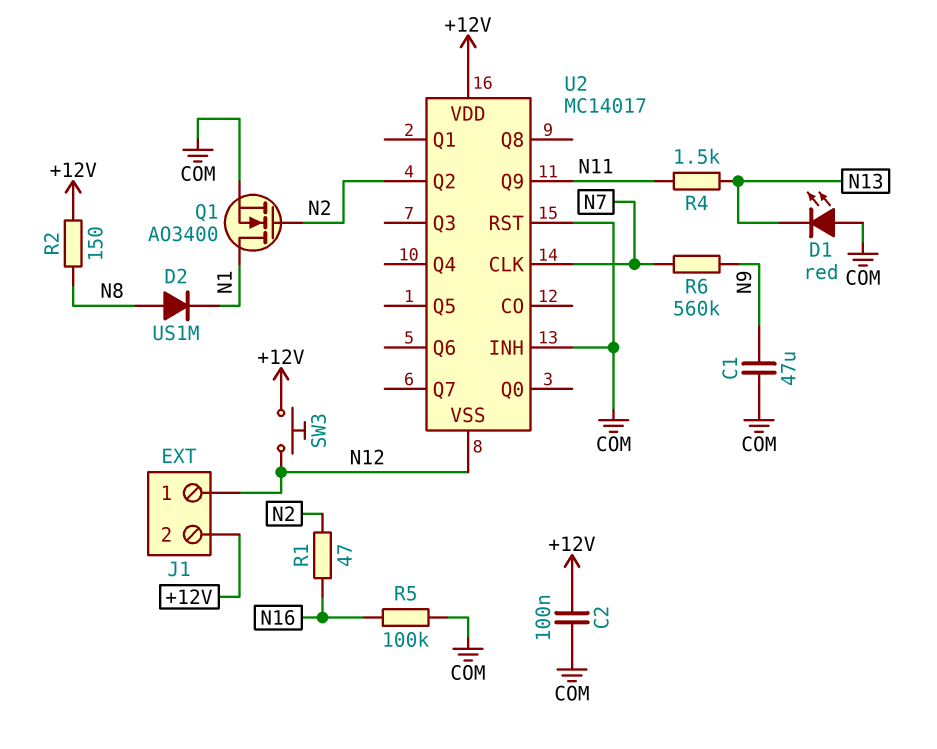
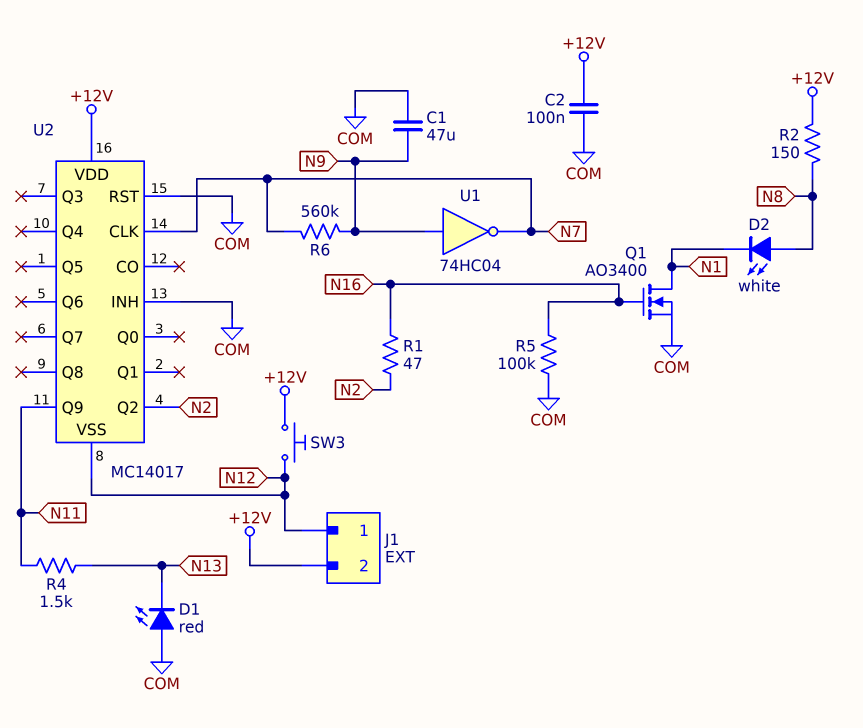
D2: diode US1M (A N8, K N1) -> LED white (A N8, K N1)
Q1: NMOS AO3400 (G N2, D N1, S COM) -> NMOS AO3400 (G N16, D N1, S COM)
U1: none -> NOT 74HC04 (in N9, out N7)

